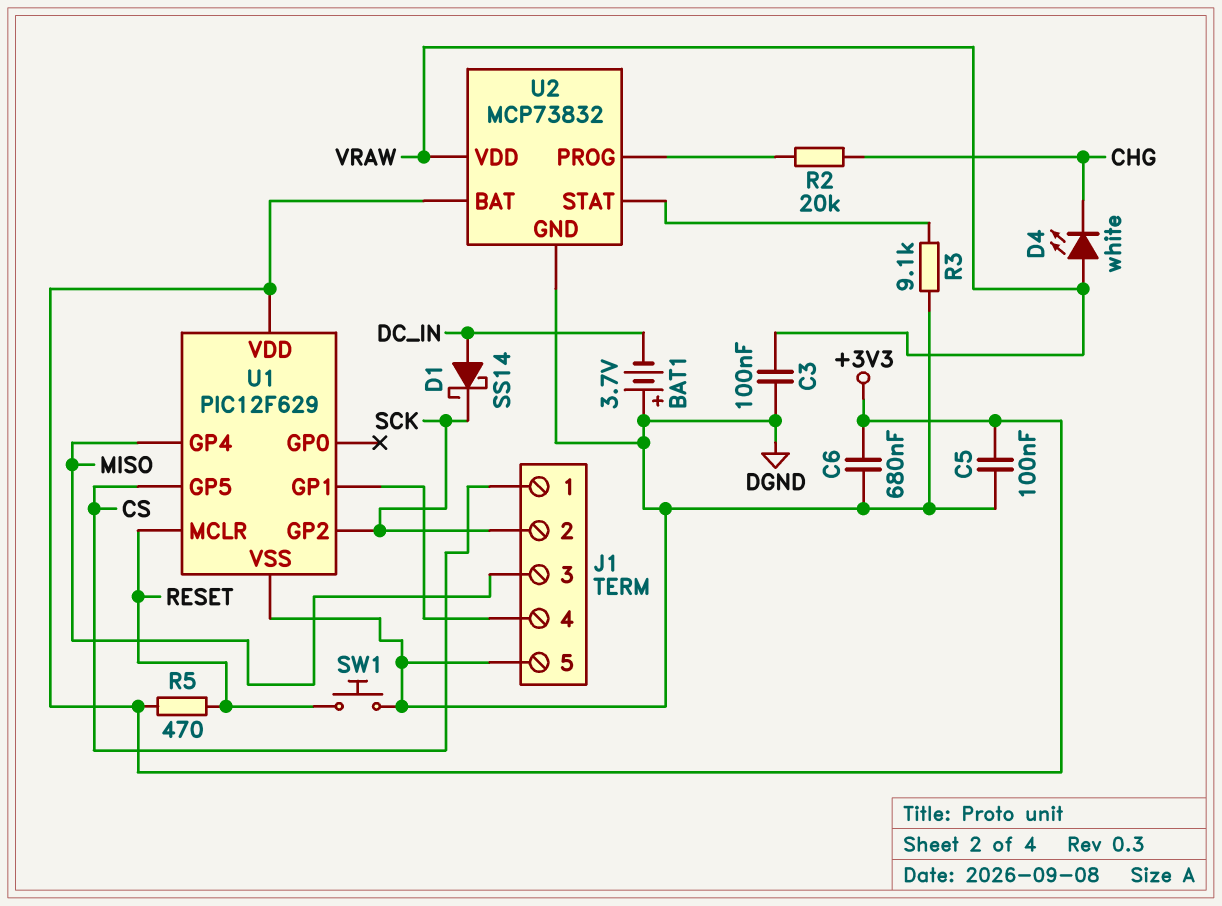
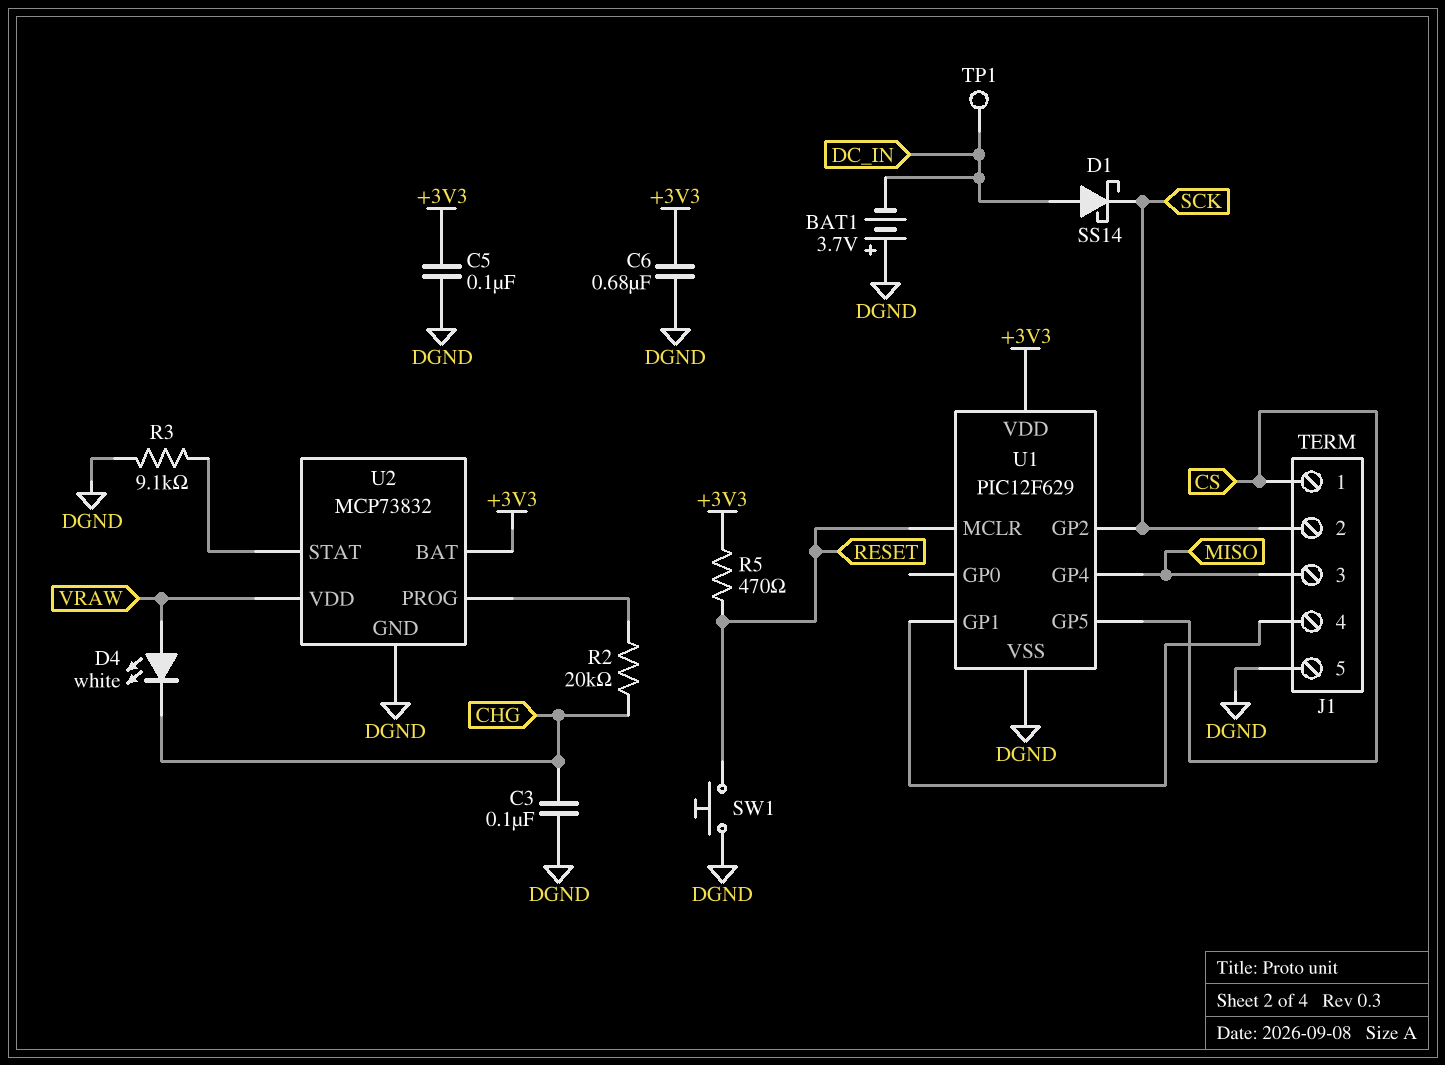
C3: 100nF (DGND, VRAW) -> 100nF (CHG, DGND)
TP1: none -> test point (DC_IN)

